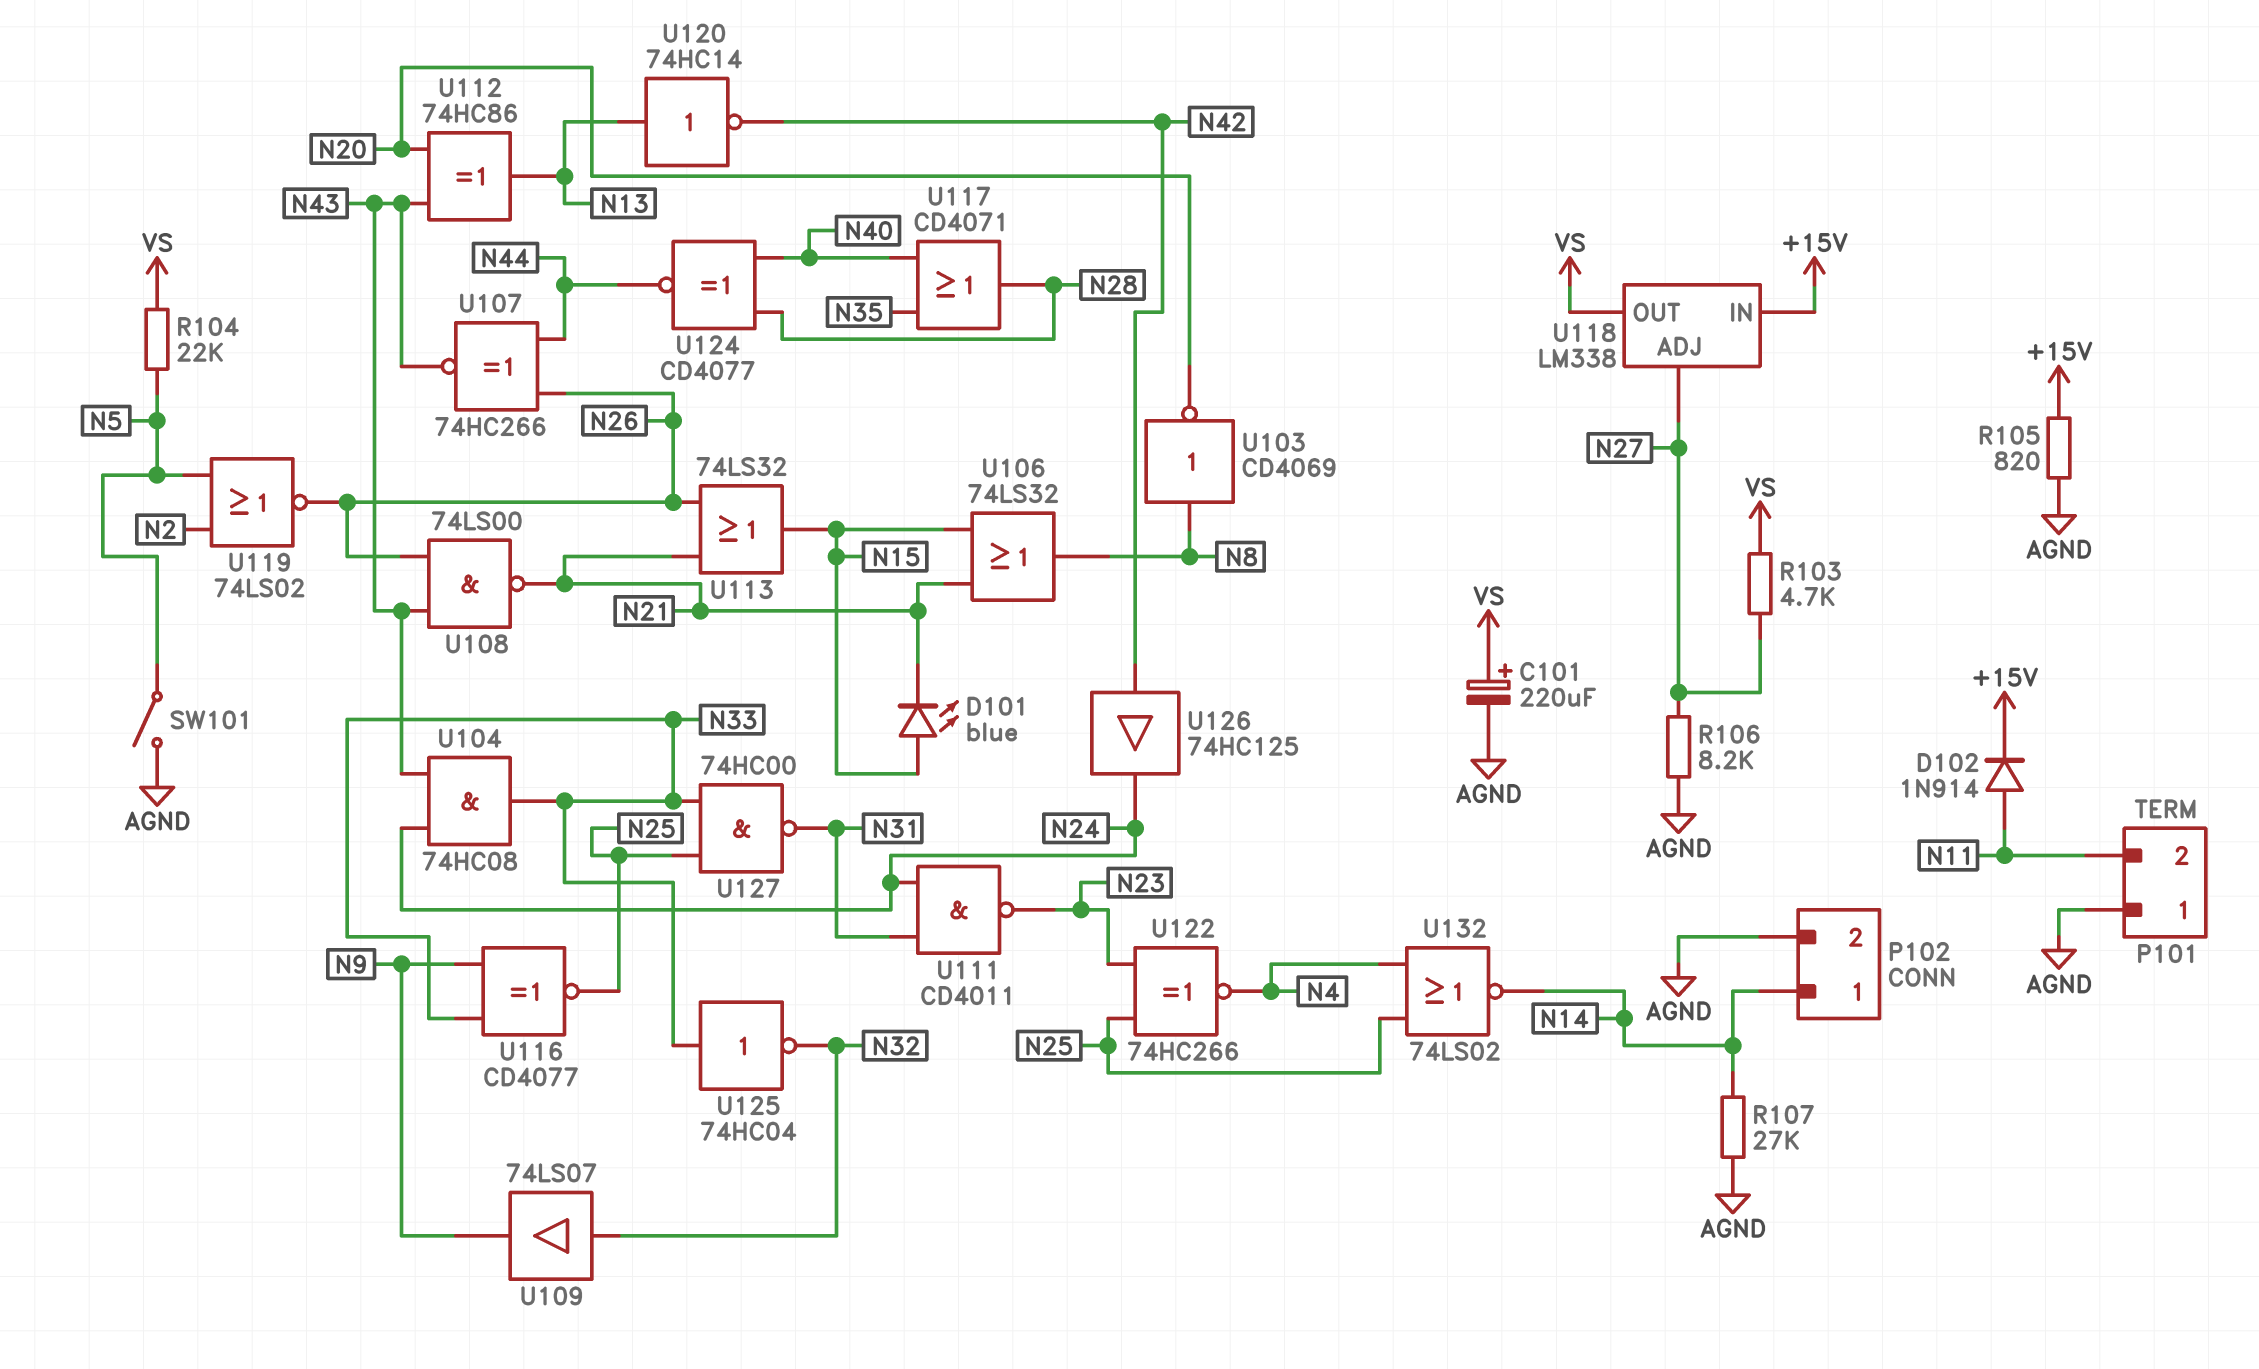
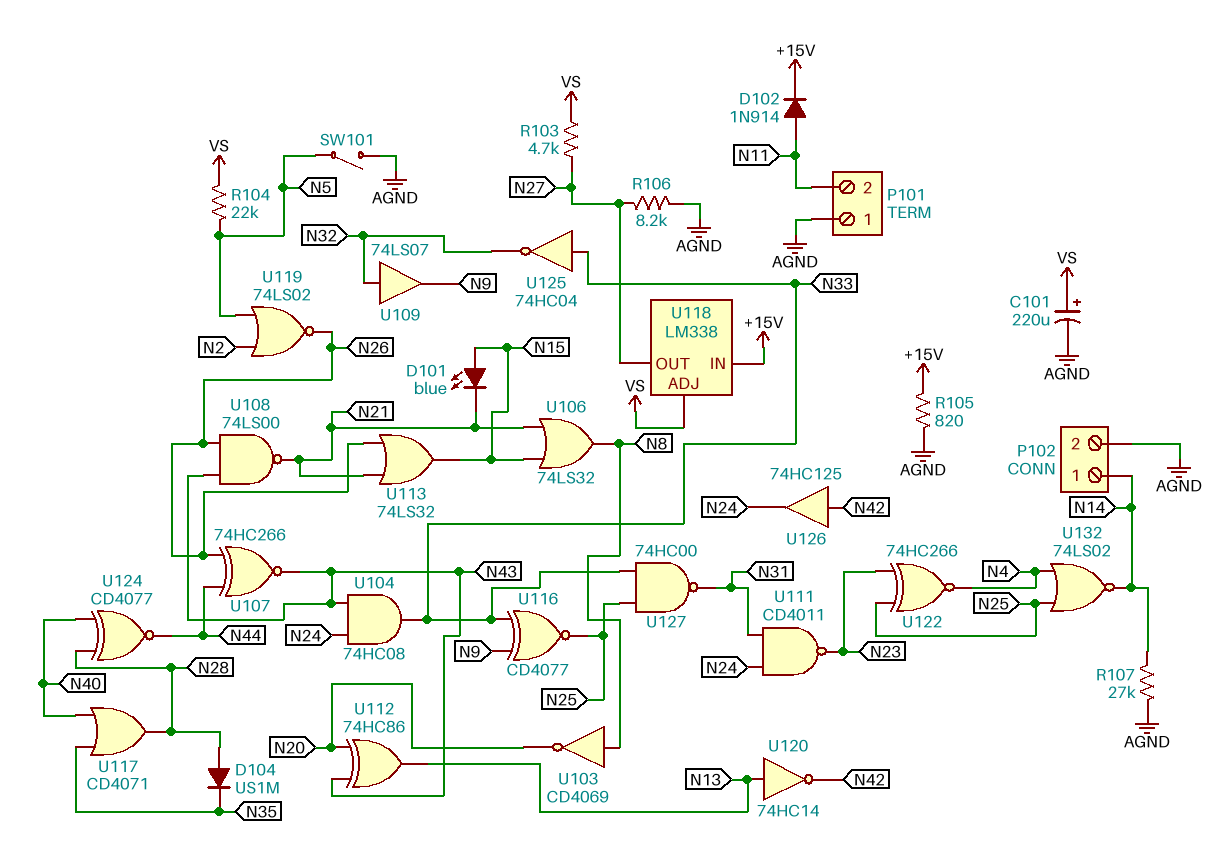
D104: none -> diode US1M (A N28, K N35)
U118 pin ADJ: N27 -> VS
U118 pin OUT: VS -> N27

